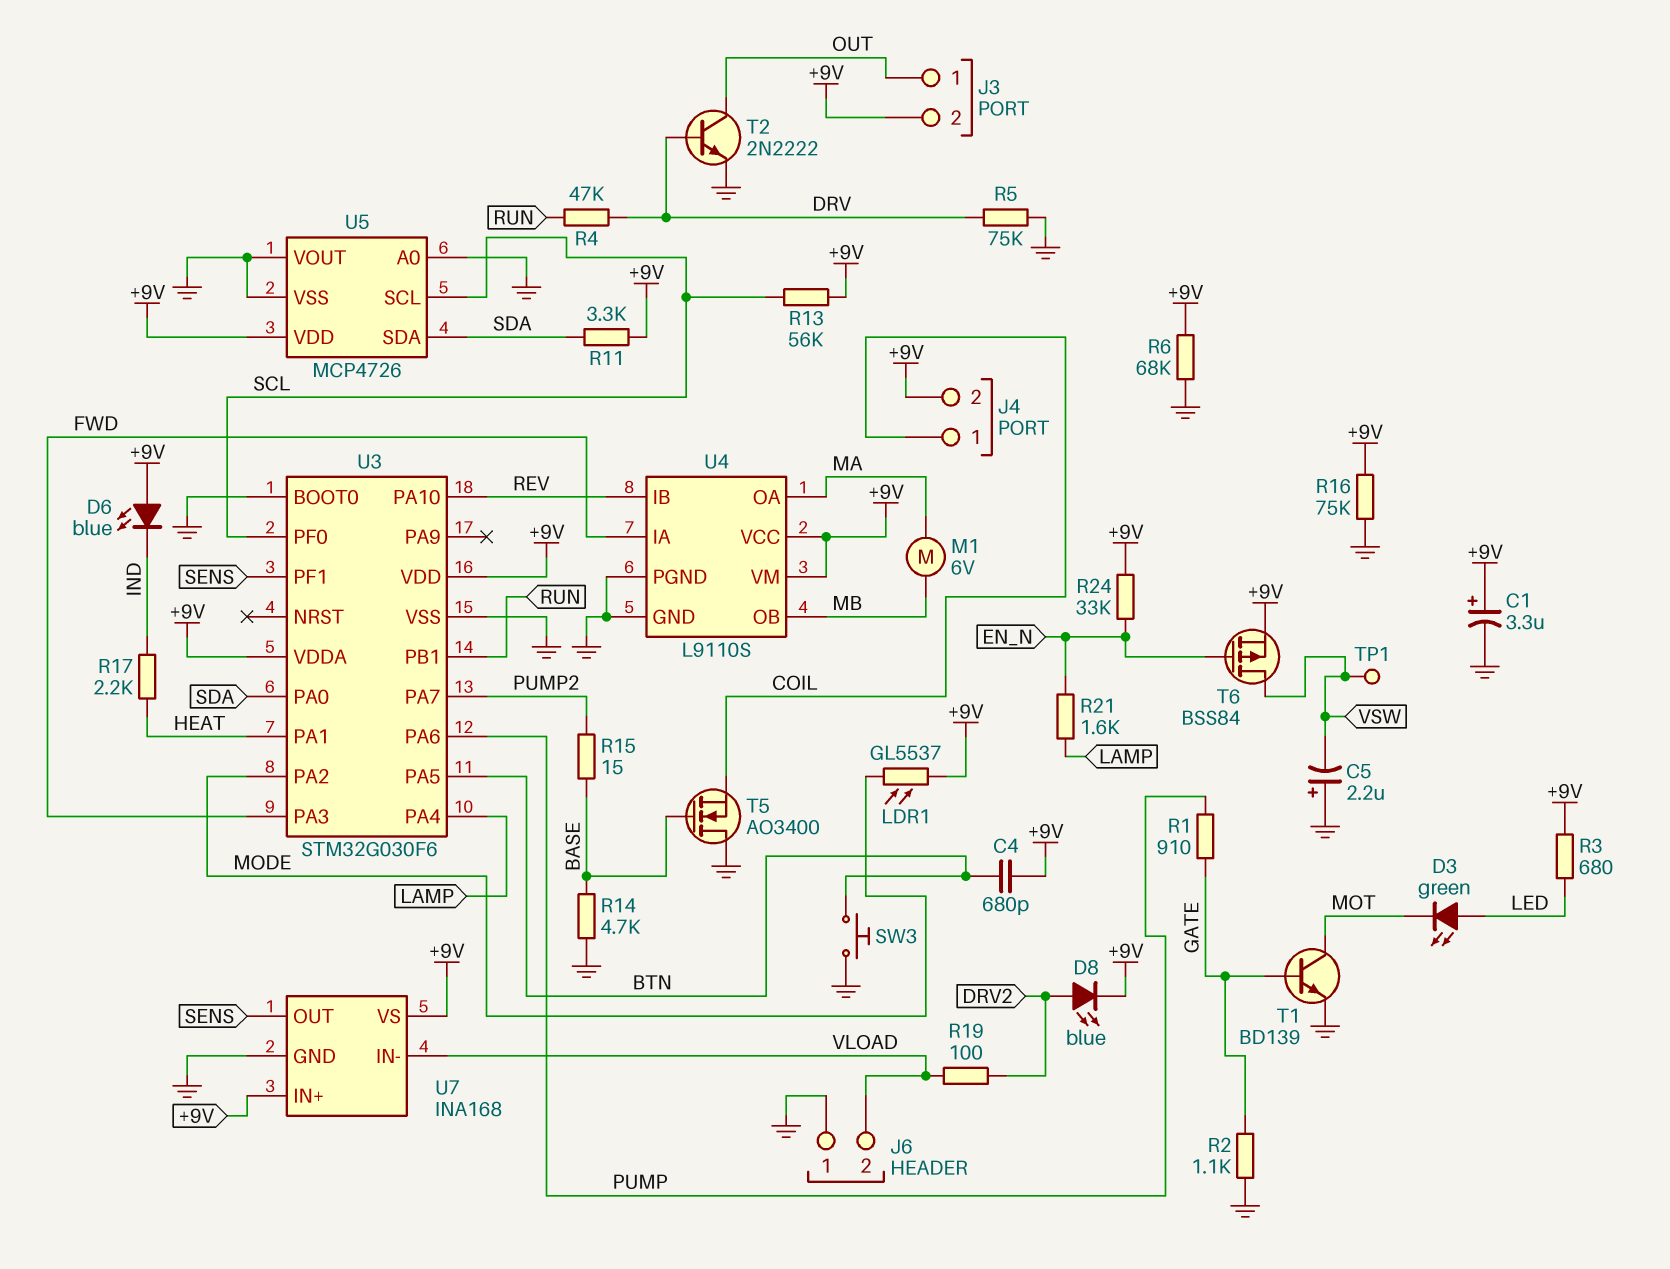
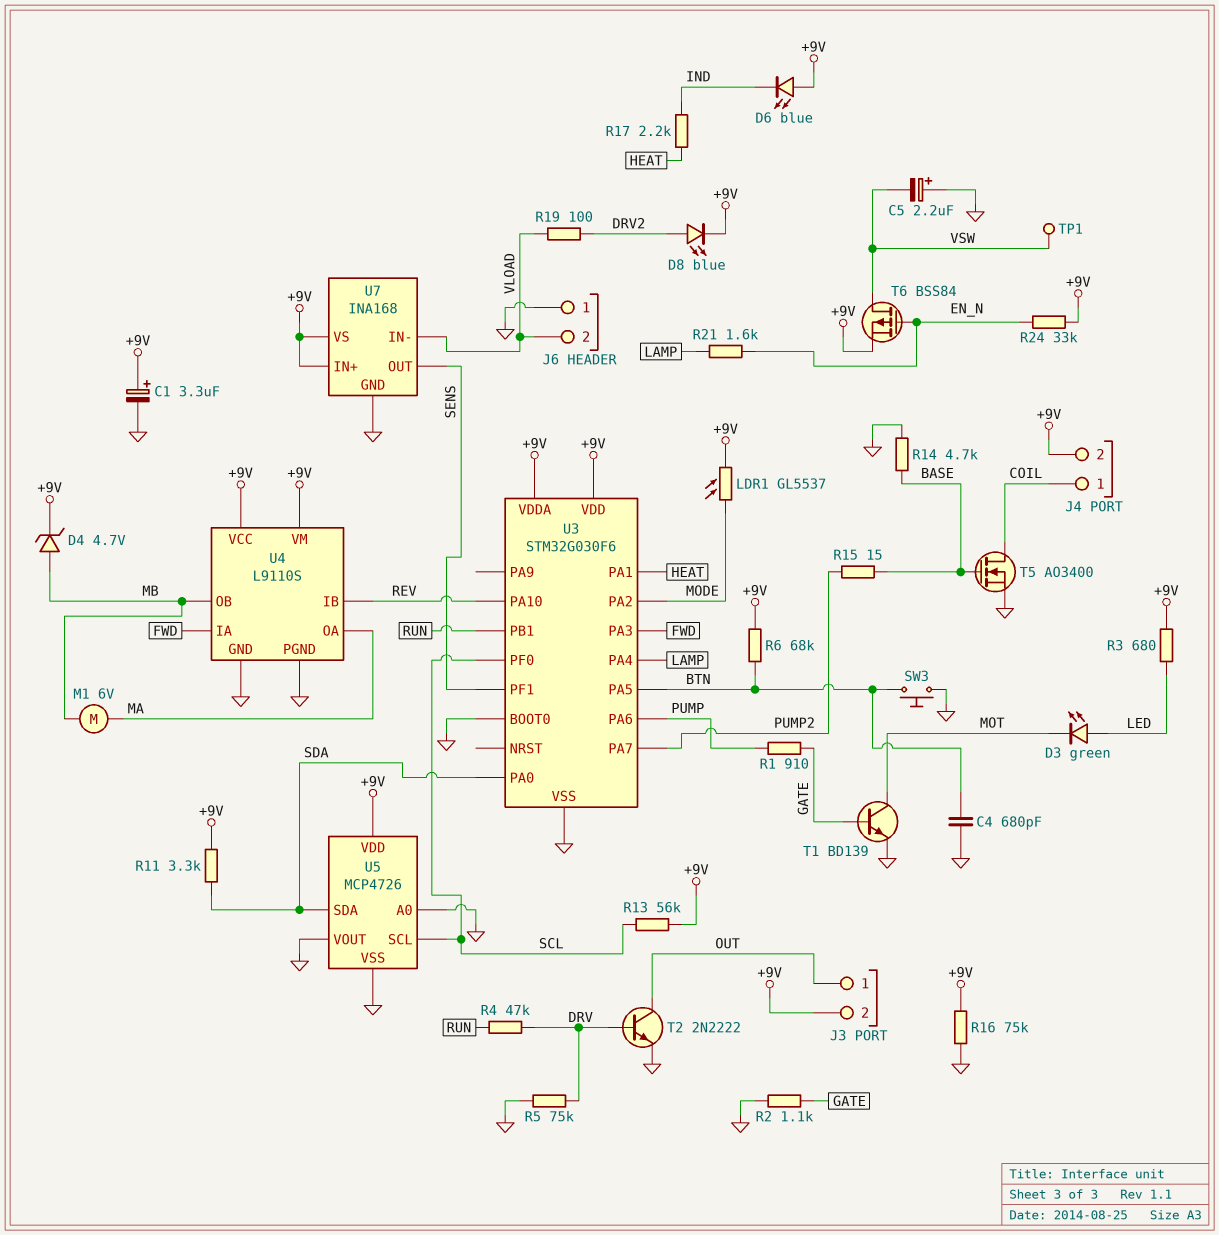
C4: 680pF (+9V, BTN) -> 680pF (BTN, GND)
D4: none -> zener 4.7V (A MB, K +9V)
R6: 68k (+9V, GND) -> 68k (+9V, BTN)
T5: NMOS AO3400 (G BASE, D GND, S COIL) -> NMOS AO3400 (G BASE, D COIL, S GND)

